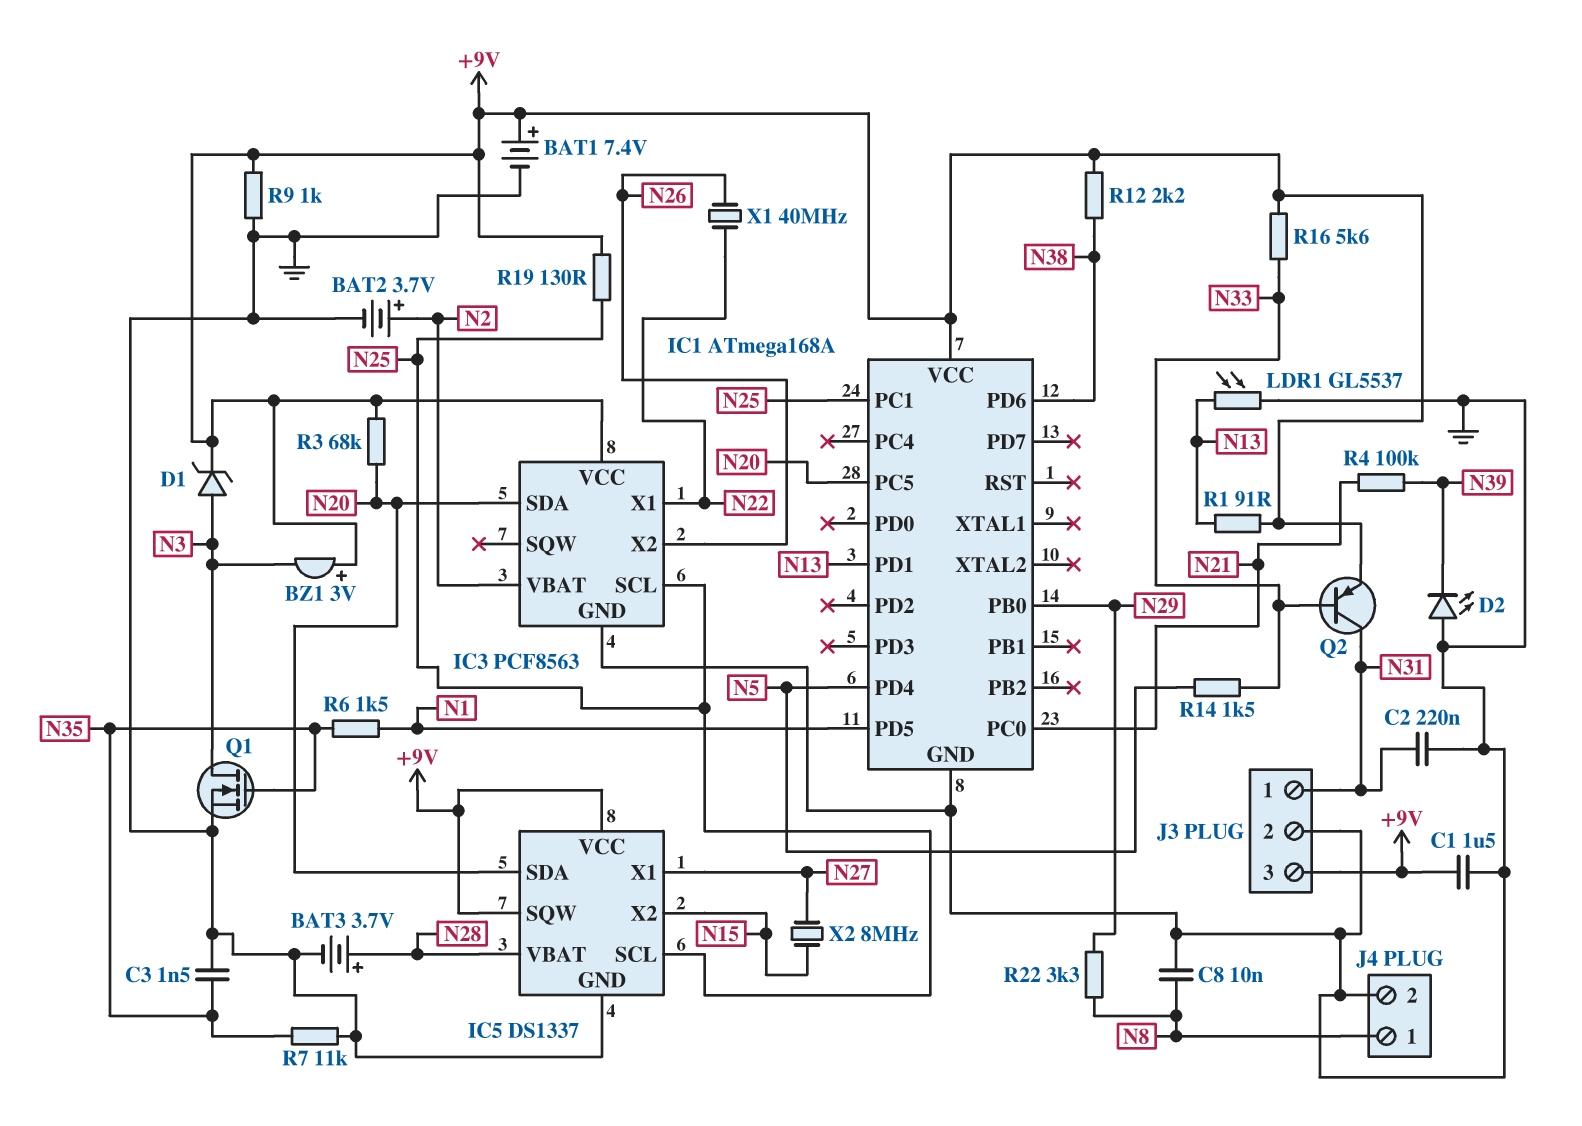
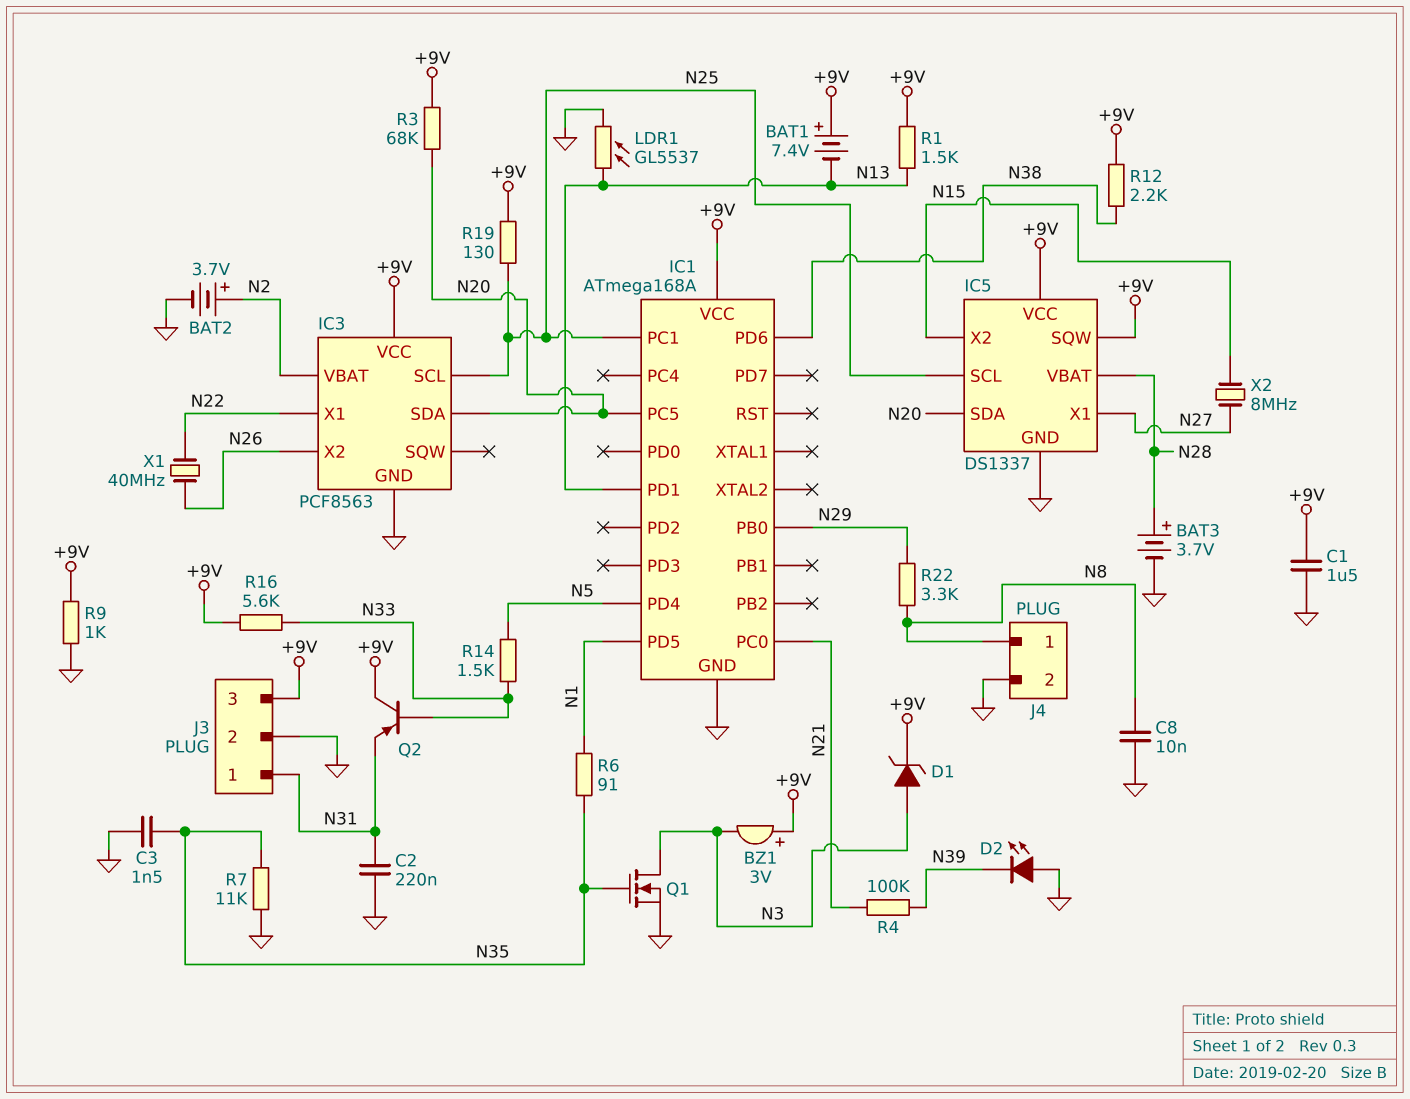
BAT1: 7.4V (plus +9V, minus GND) -> 7.4V (plus +9V, minus N13)
Q2: PNP (B N33, C N31, E +9V) -> PNP (B N33, C +9V, E N31)
R1: 91 (+9V, N13) -> 1.5k (+9V, N13)
R6: 1.5k (N1, N35) -> 91 (N1, N35)

